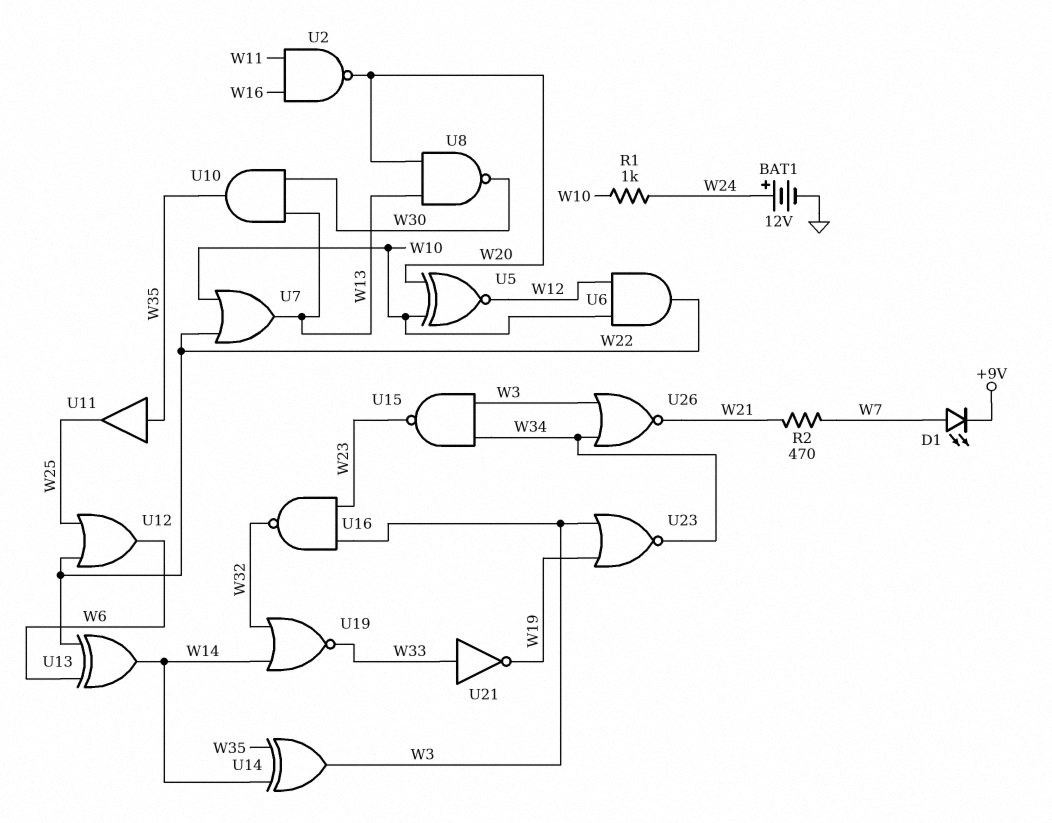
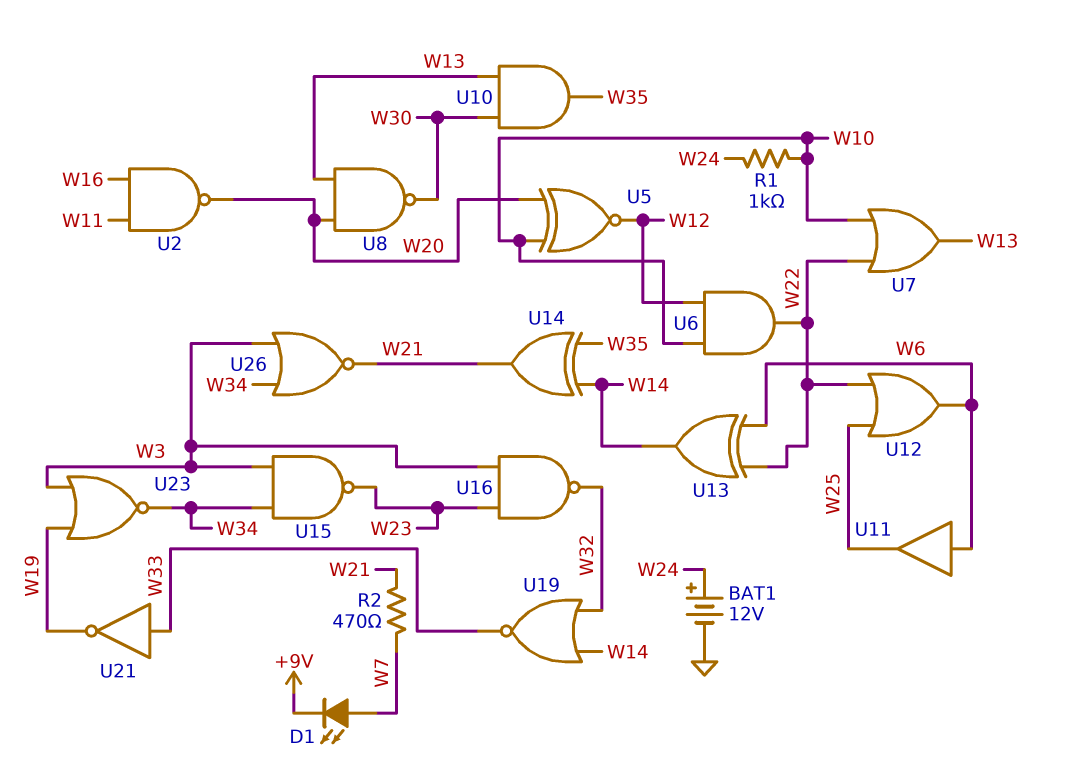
U11: buffer (in W35, out W25) -> buffer (in W6, out W25)
U14: XOR (in W14, in W35, out W3) -> XOR (in W14, in W35, out W21)

